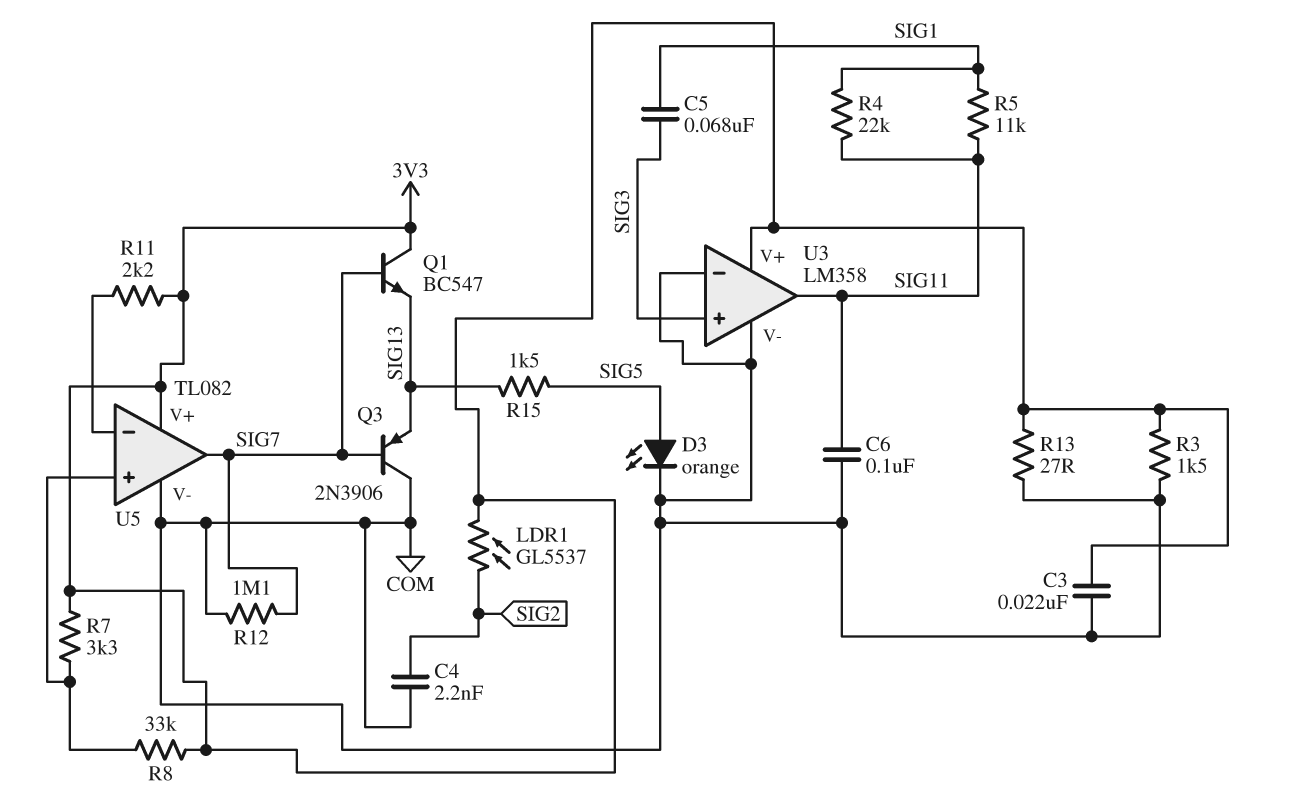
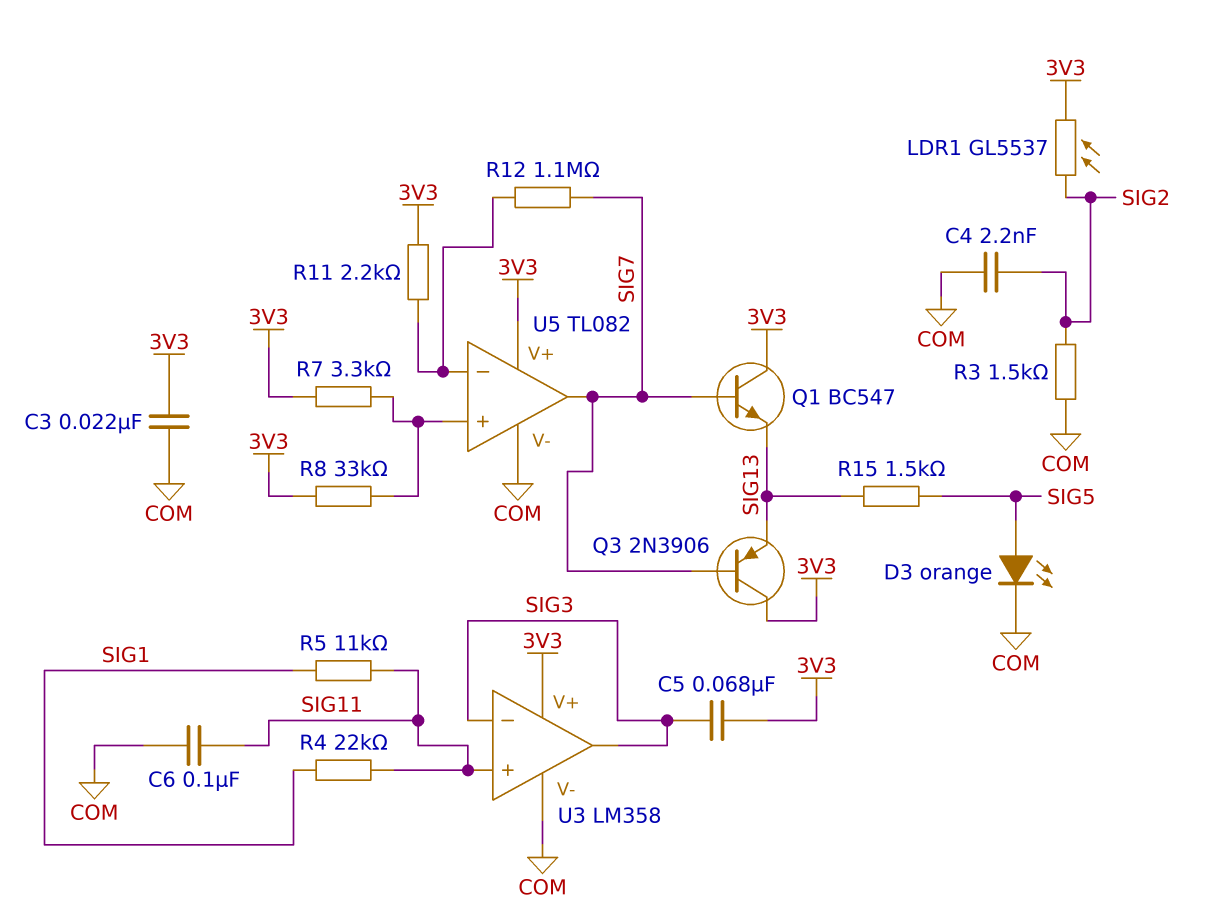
C5: 68nF (SIG1, SIG3) -> 68nF (3V3, SIG3)
Q3: PNP 2N3906 (B SIG7, C COM, E SIG13) -> PNP 2N3906 (B SIG7, C 3V3, E SIG13)
R3: 1.5k (3V3, COM) -> 1.5k (COM, SIG2)
R12: 1.1M (COM, SIG7) -> 1.1M (SIG7, U5/in-)
R13: 27 (3V3, COM) -> none
U3 pin in+: SIG3 -> SIG11
U3 pin in-: COM -> SIG3
U3 pin out: SIG11 -> SIG3

